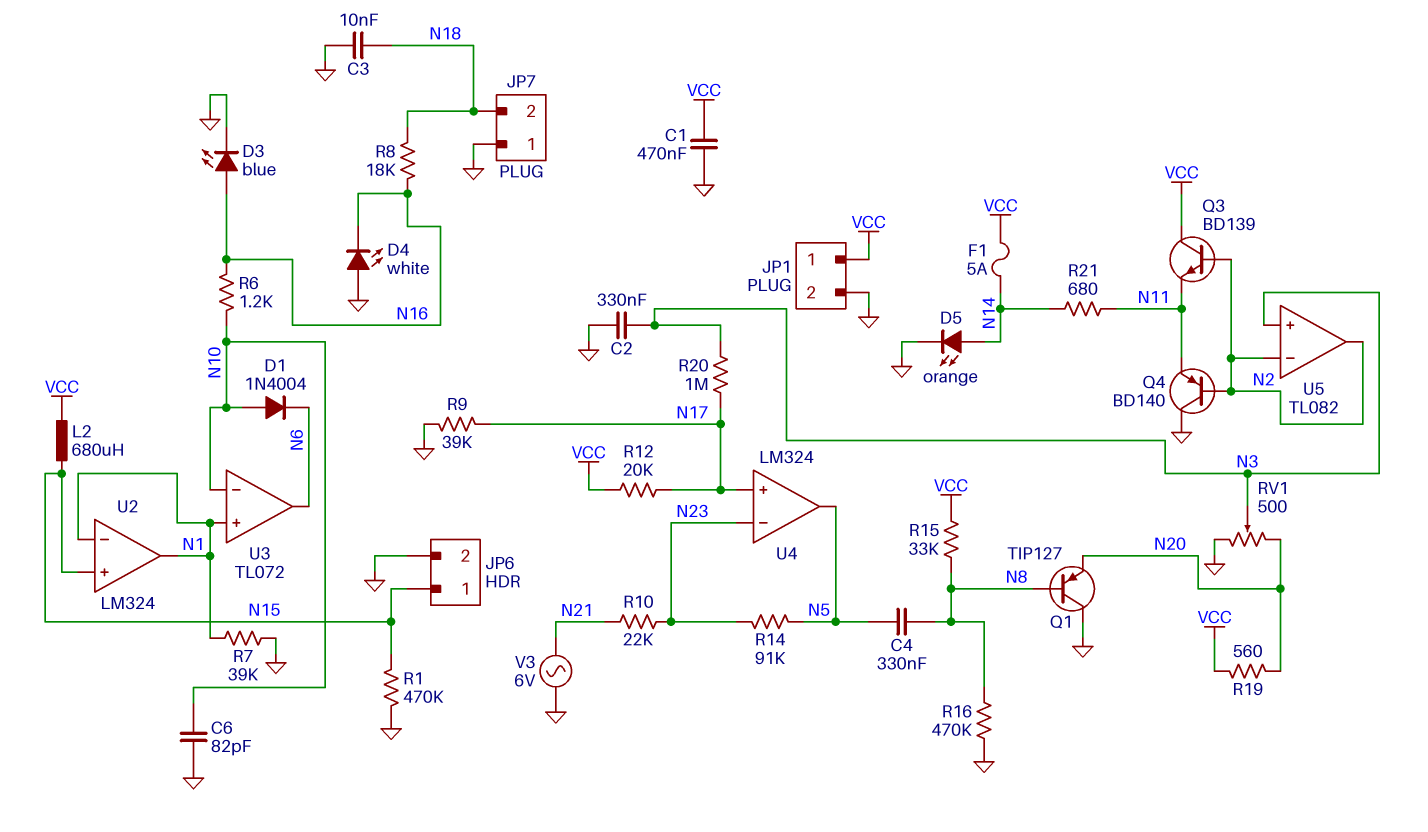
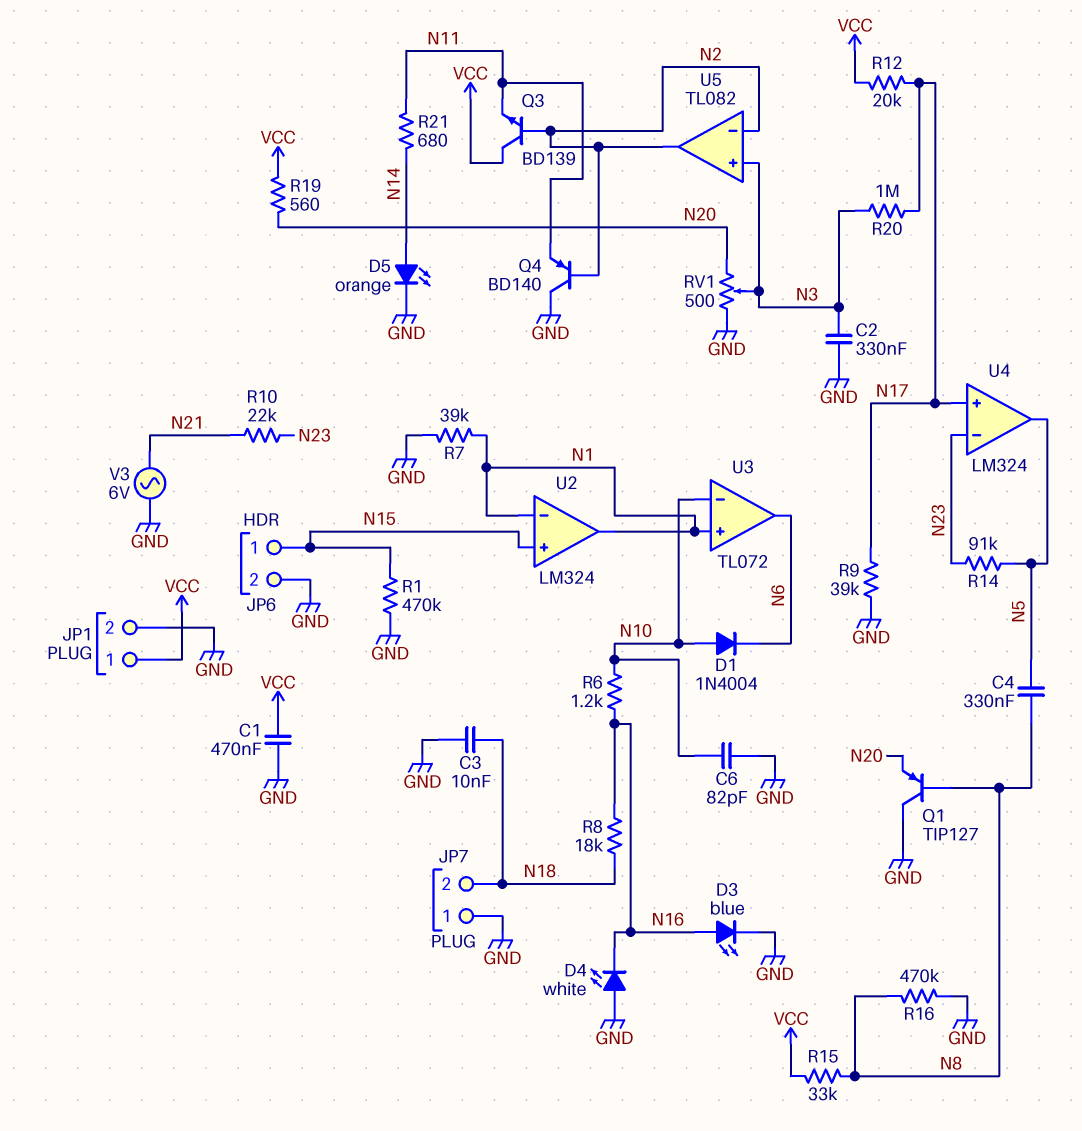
F1: 5A (N14, VCC) -> none
L2: 680uH (N15, VCC) -> none

